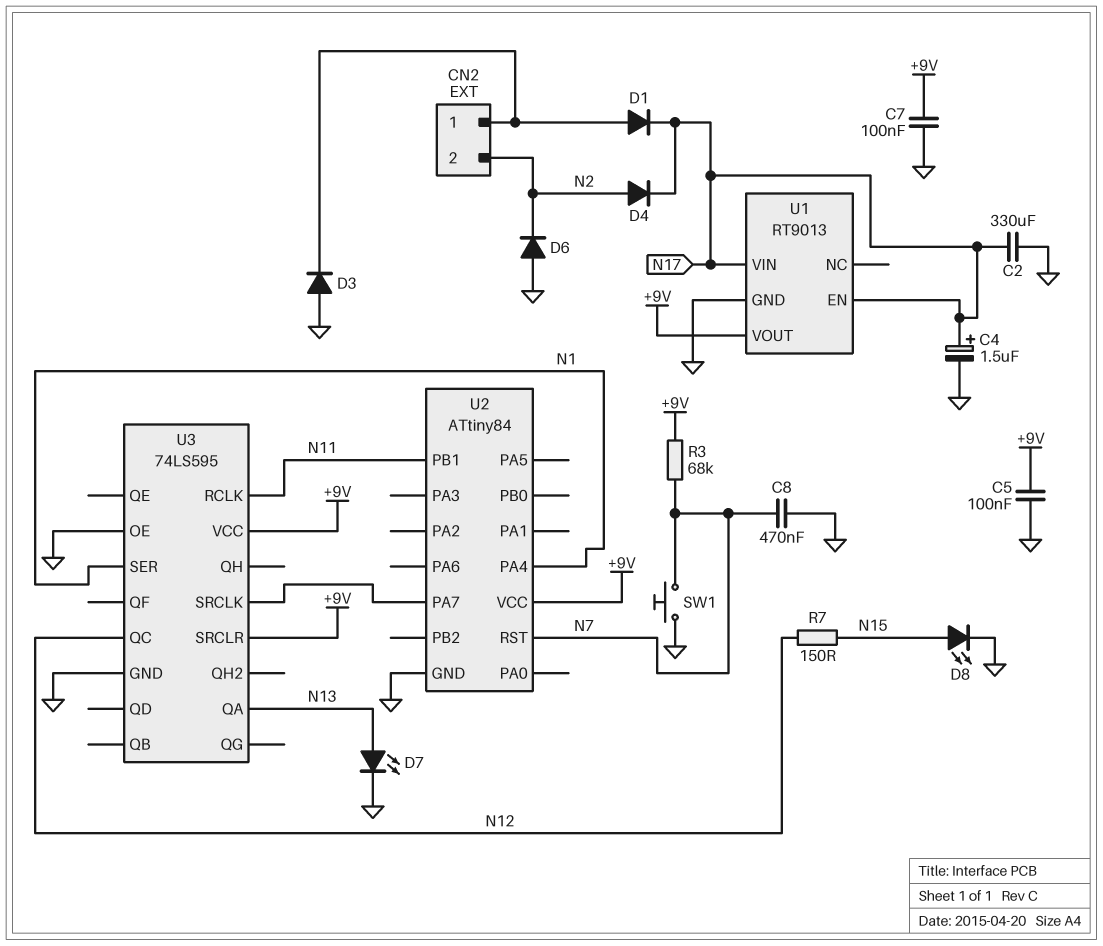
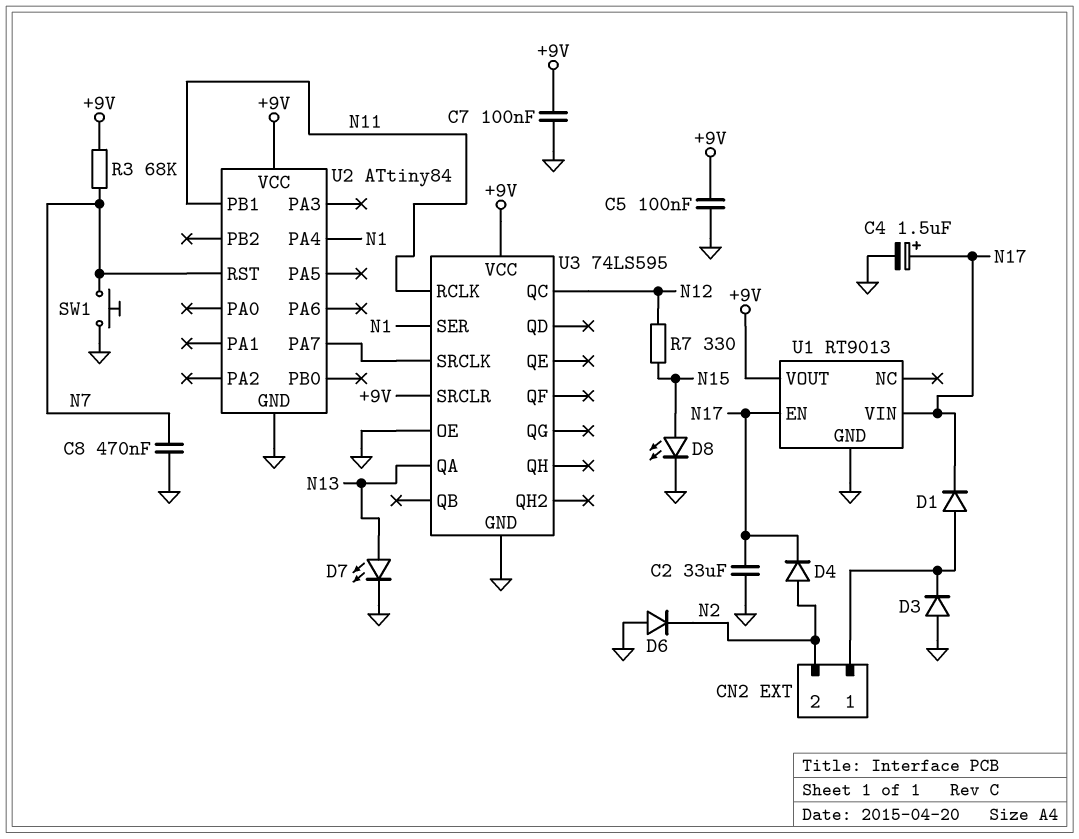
C2: 330uF (GND, N17) -> 33uF (GND, N17)
R7: 150 (N12, N15) -> 330 (N12, N15)

